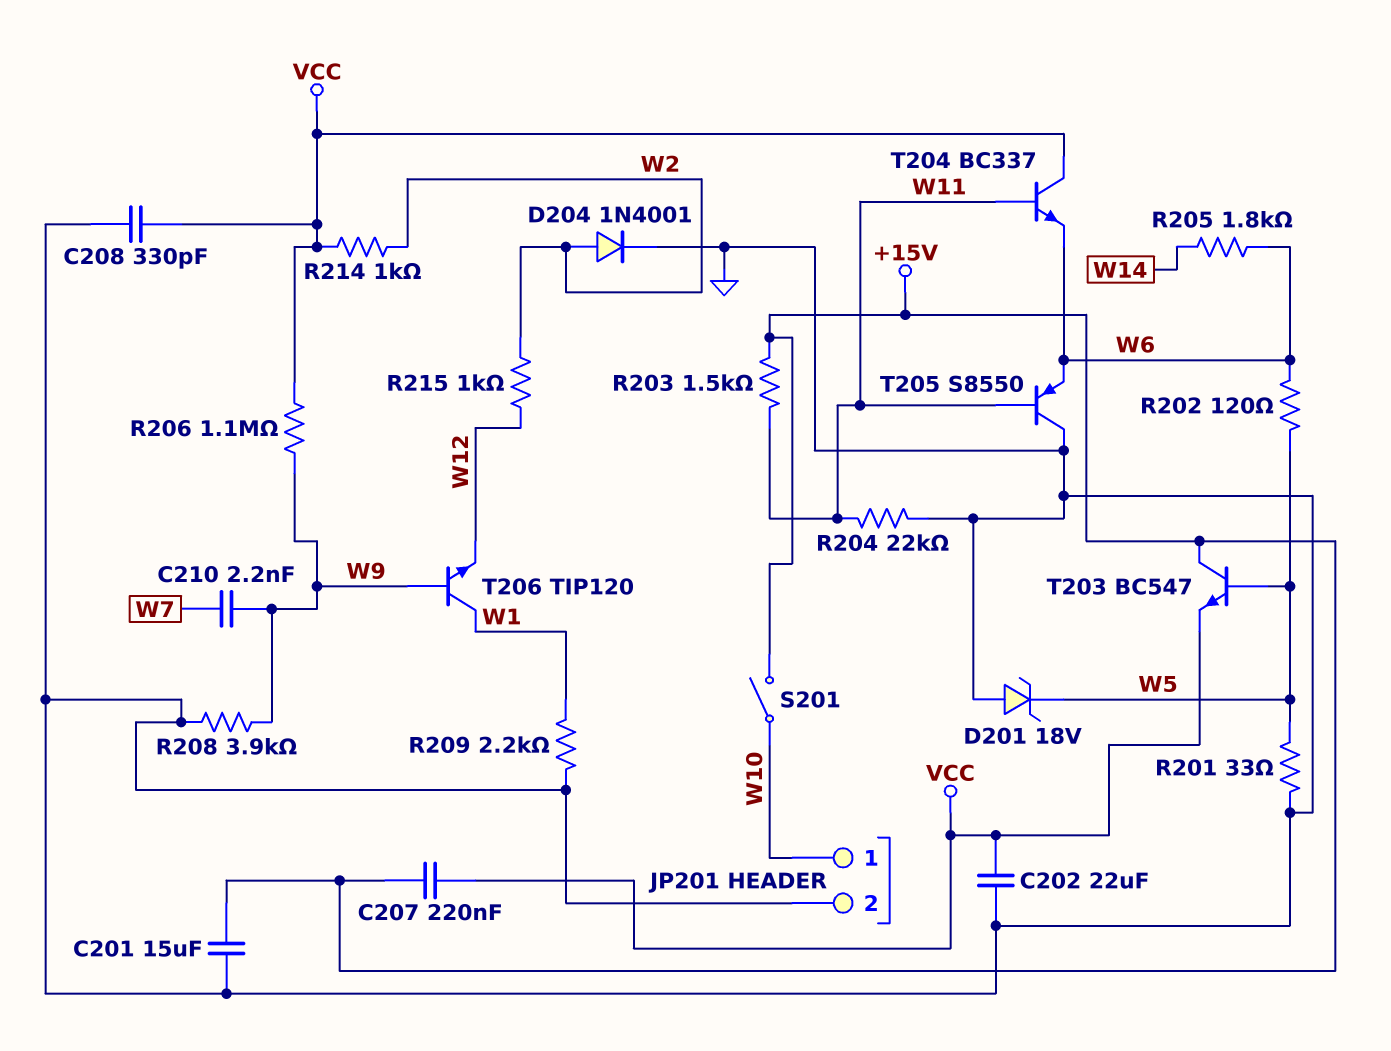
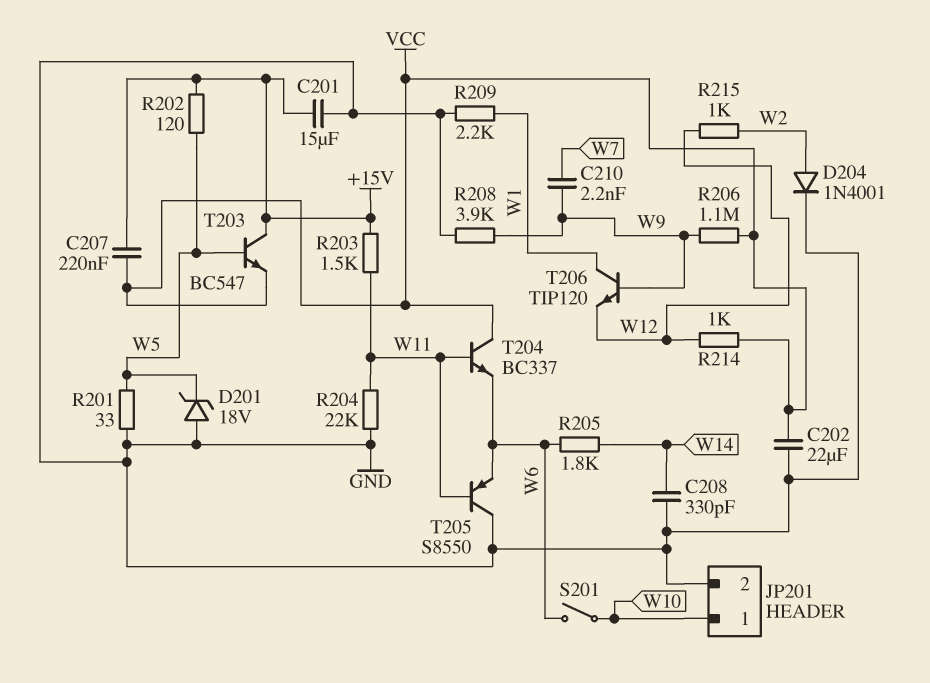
C208: 330pF (GND, VCC) -> 330pF (GND, W14)
R202: 120 (W5, W6) -> 120 (+15V, W5)
R214: 1k (VCC, W2) -> 1k (VCC, W12)
S201: switch (+15V, W10) -> switch (W6, W10)

